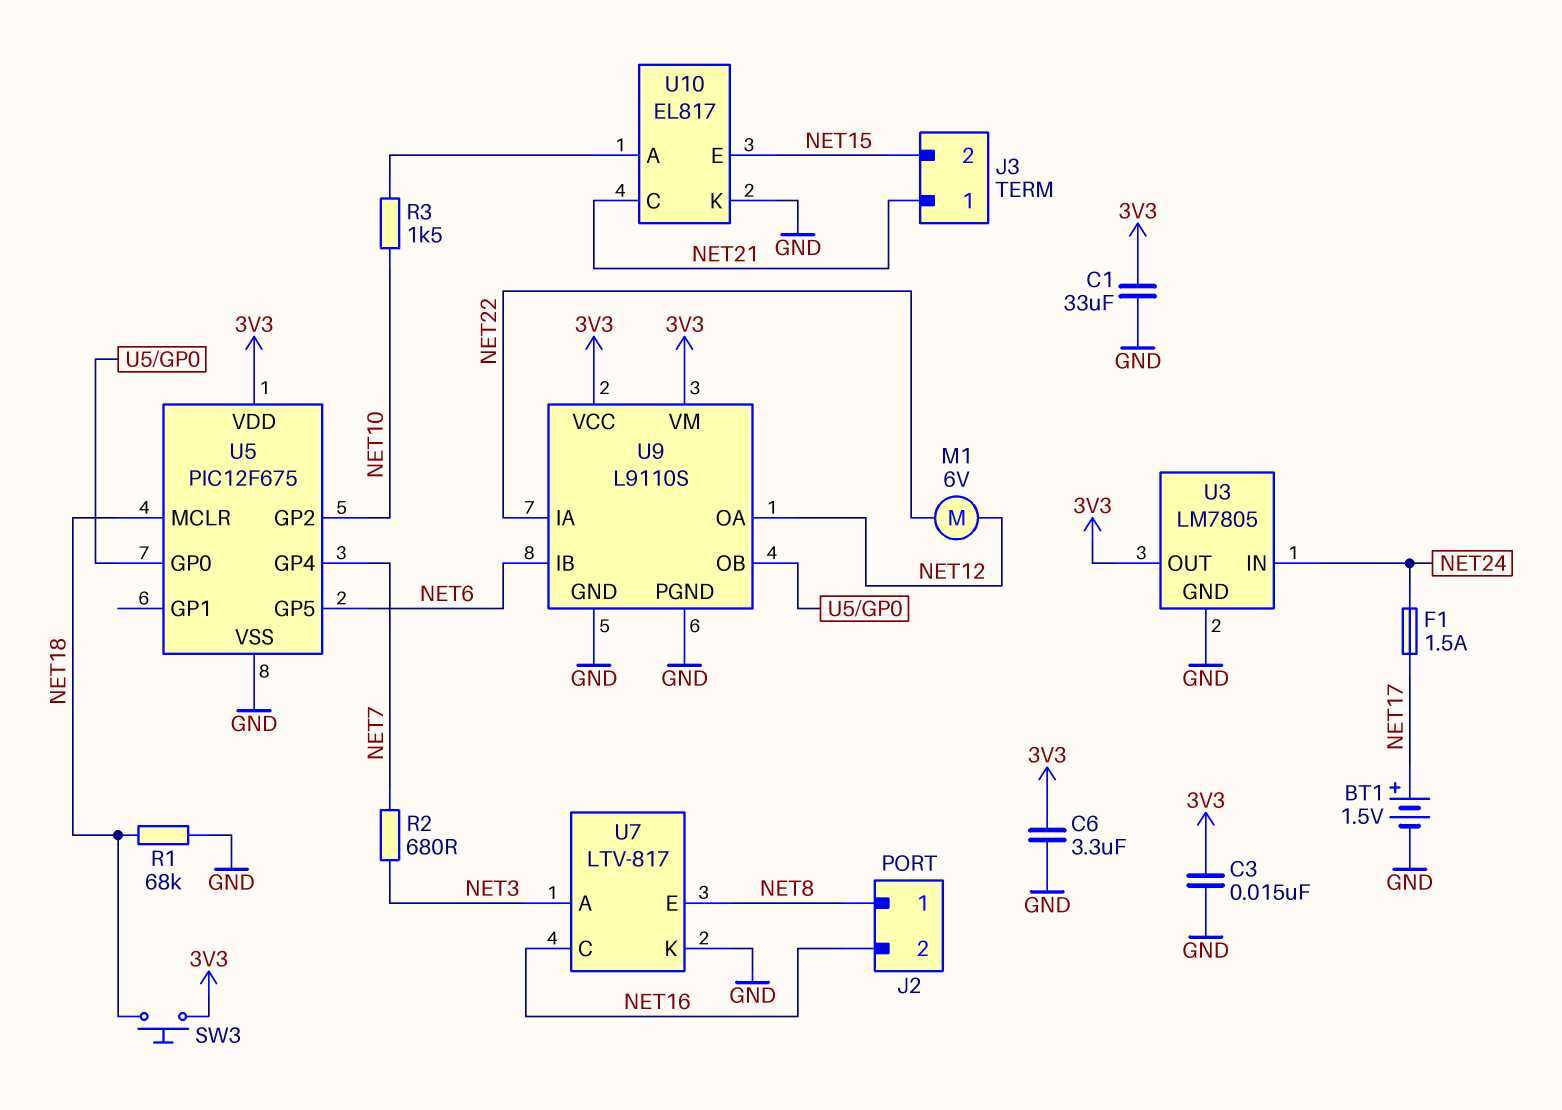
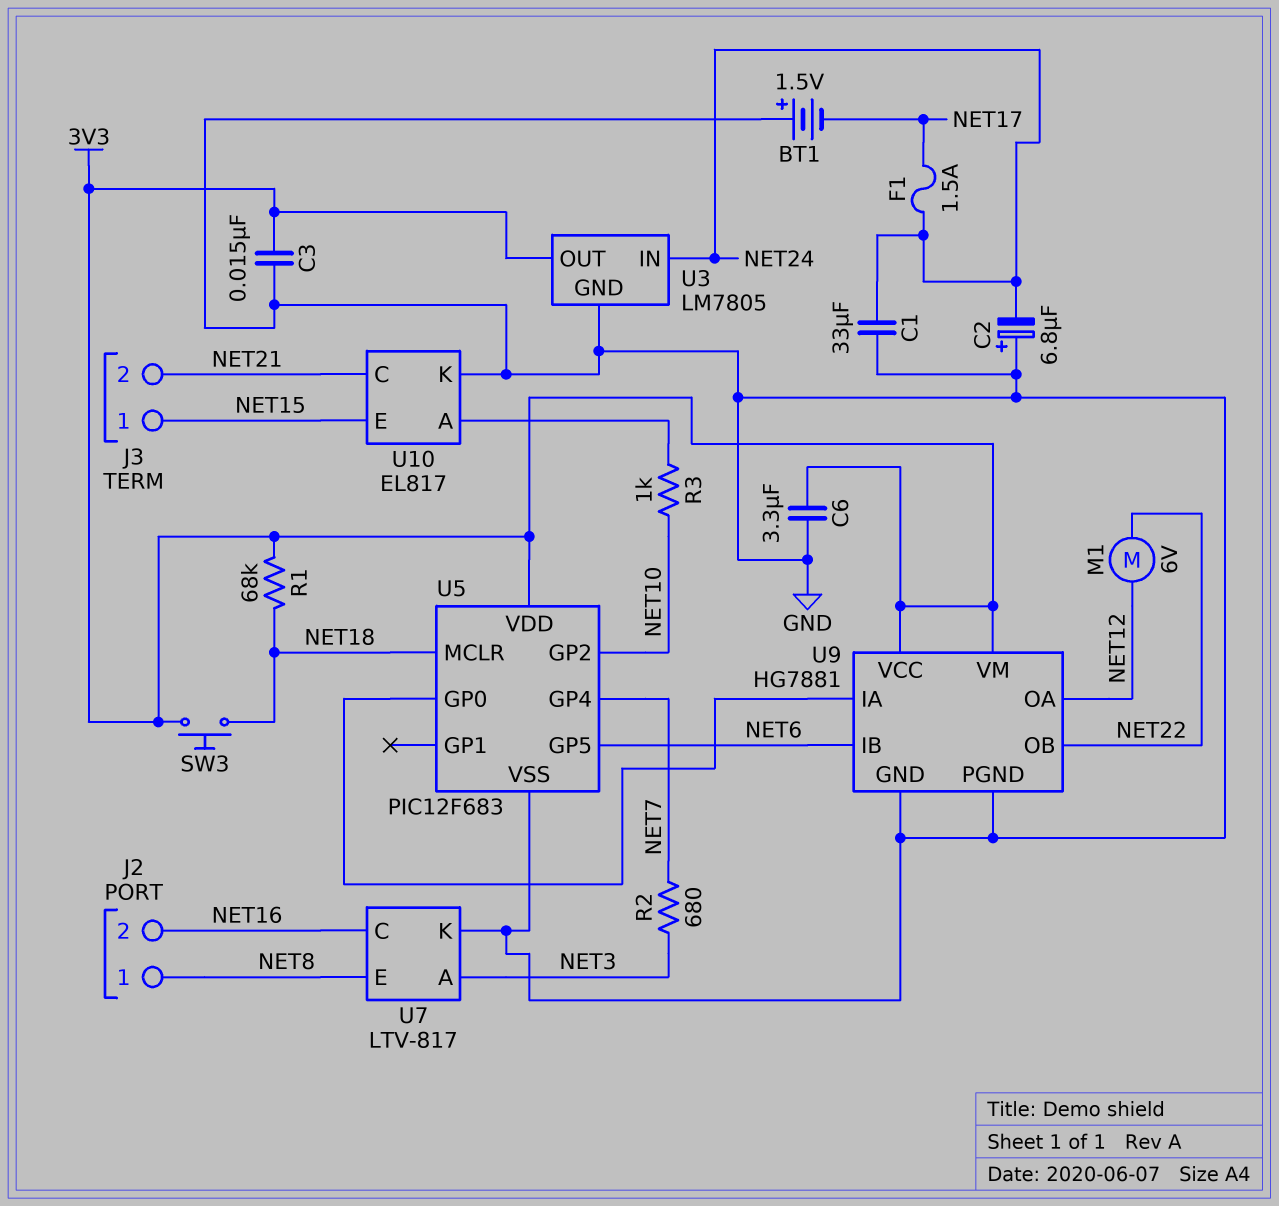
BT1: 1.5V (plus NET17, minus GND) -> 1.5V (plus GND, minus NET17)
C1: 33uF (3V3, GND) -> 33uF (GND, NET24)
C2: none -> 6.8uF (plus GND, minus NET24)
J3 pin 1: NET21 -> NET15
J3 pin 2: NET15 -> NET21
R1: 68k (GND, NET18) -> 68k (3V3, NET18)
R3: 1.5k (NET10, U10/A) -> 1k (NET10, U10/A)
U5: PIC12F675 -> PIC12F683
U9: L9110S -> HG7881
U9 pin IA: NET22 -> U5/GP0
U9 pin OB: U5/GP0 -> NET22

